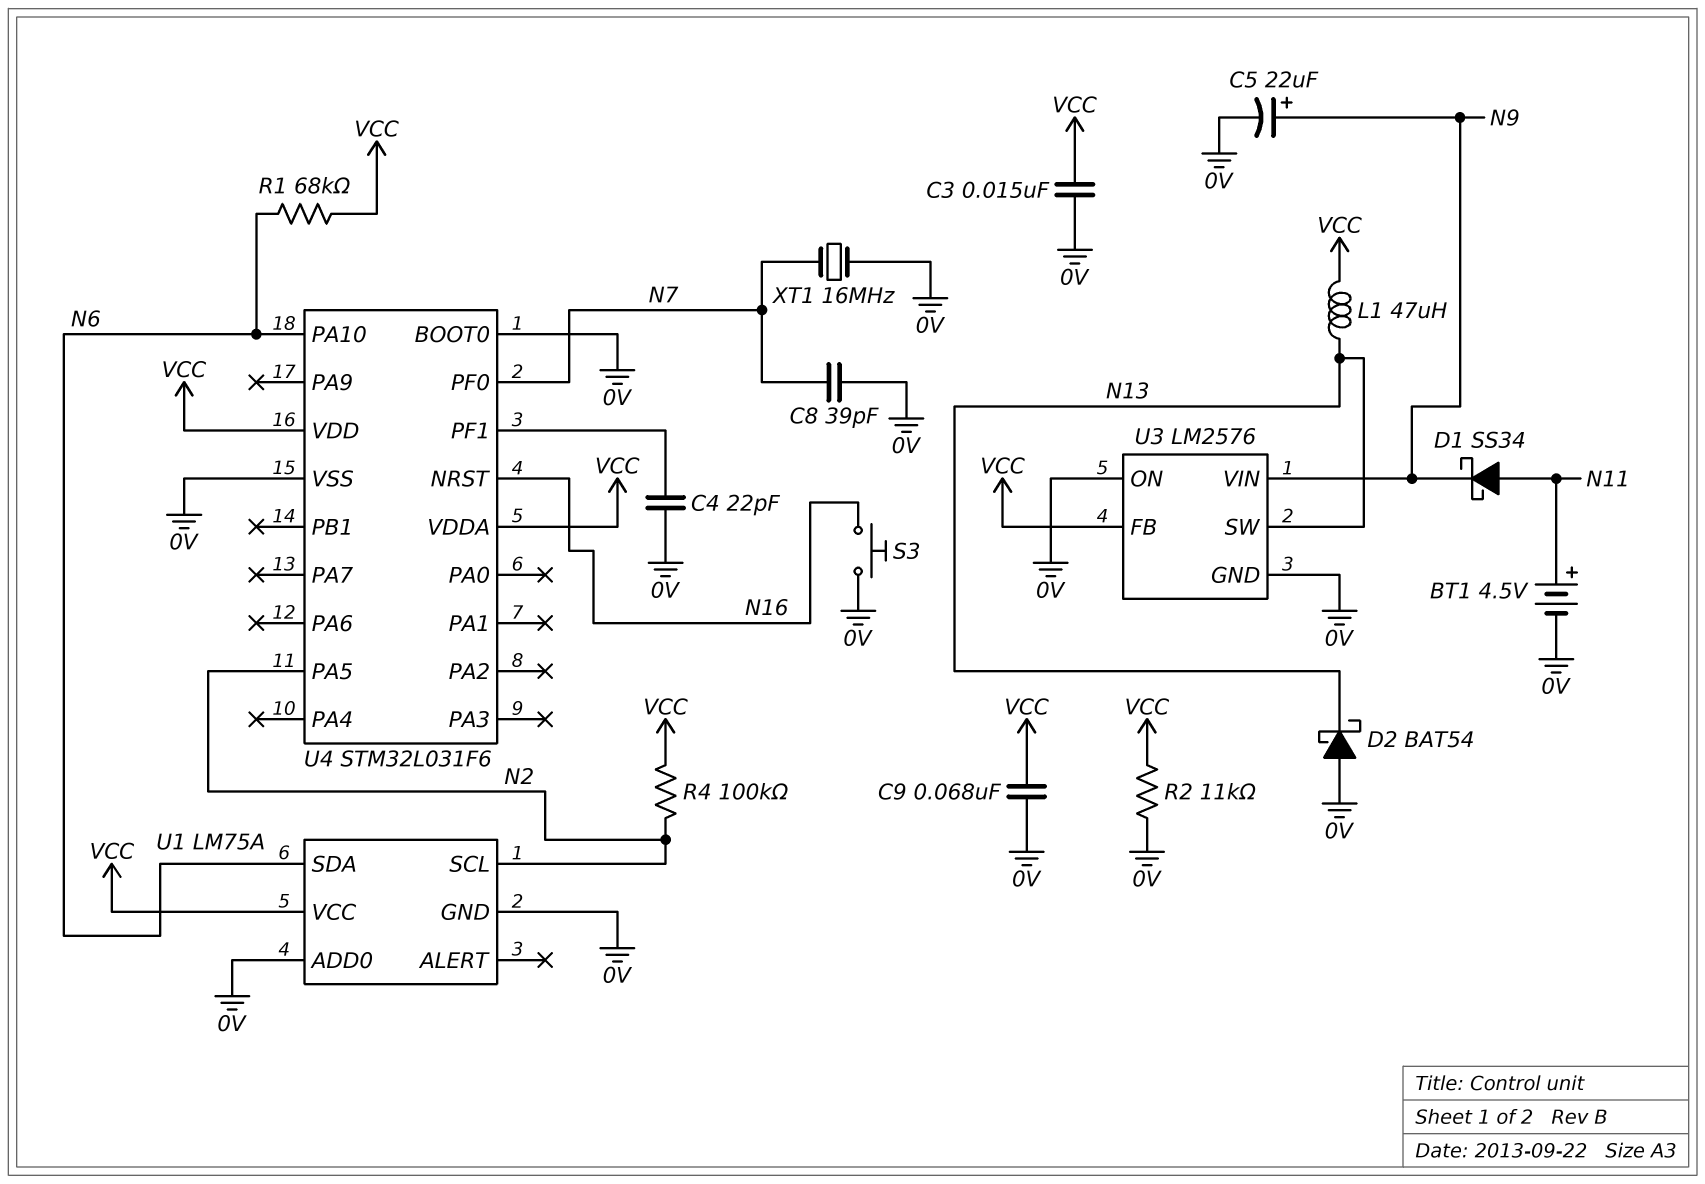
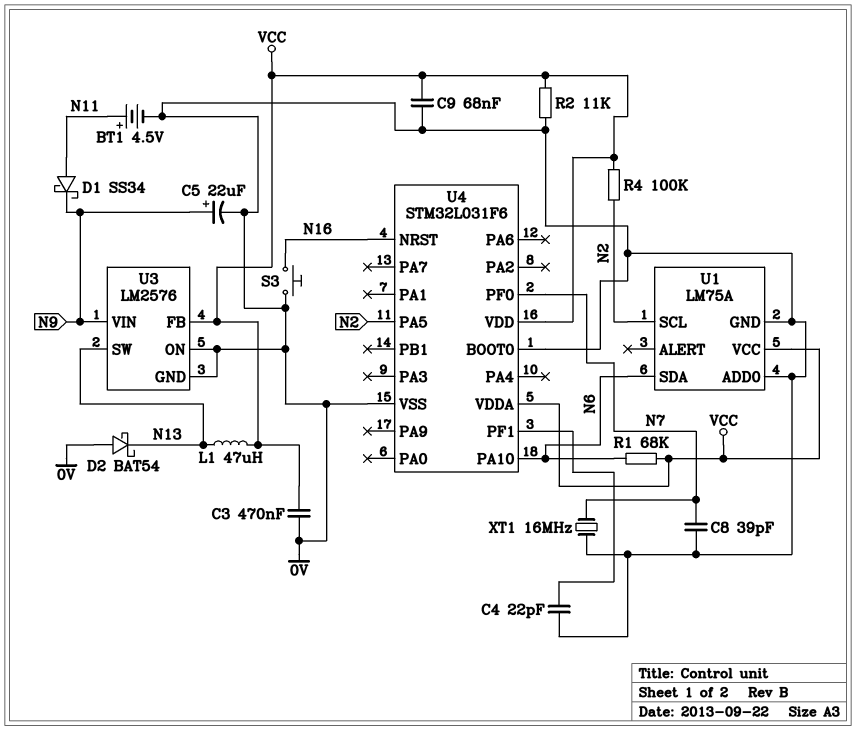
C3: 15nF (0V, VCC) -> 470nF (0V, VCC)

